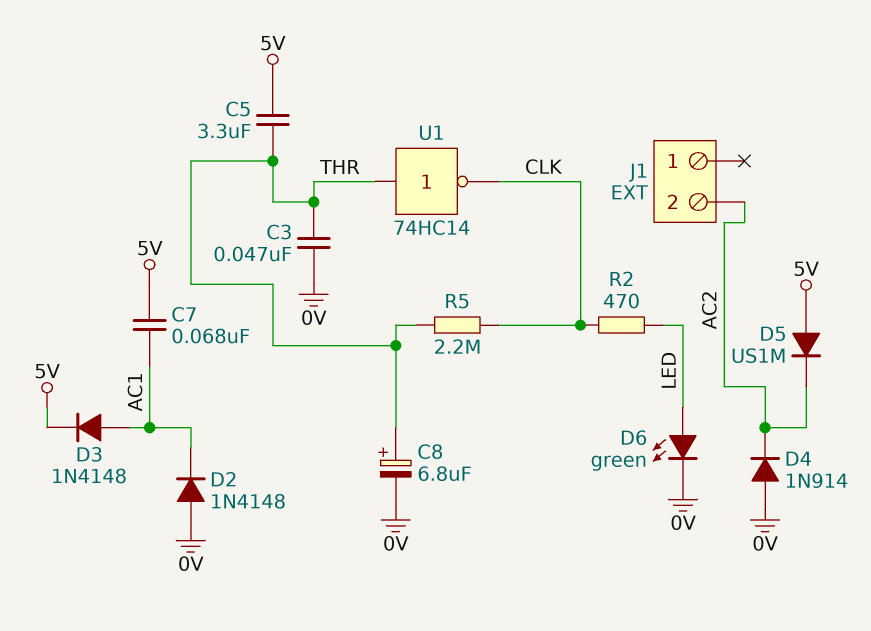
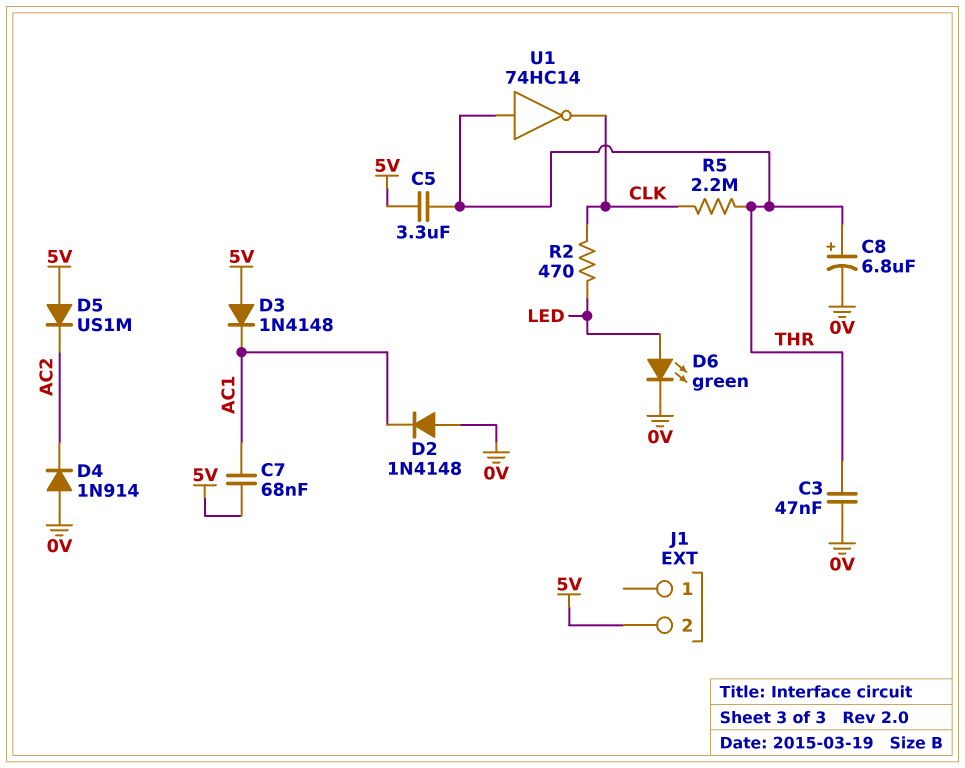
D3: diode 1N4148 (A AC1, K 5V) -> diode 1N4148 (A 5V, K AC1)
J1 pin 2: AC2 -> 5V

